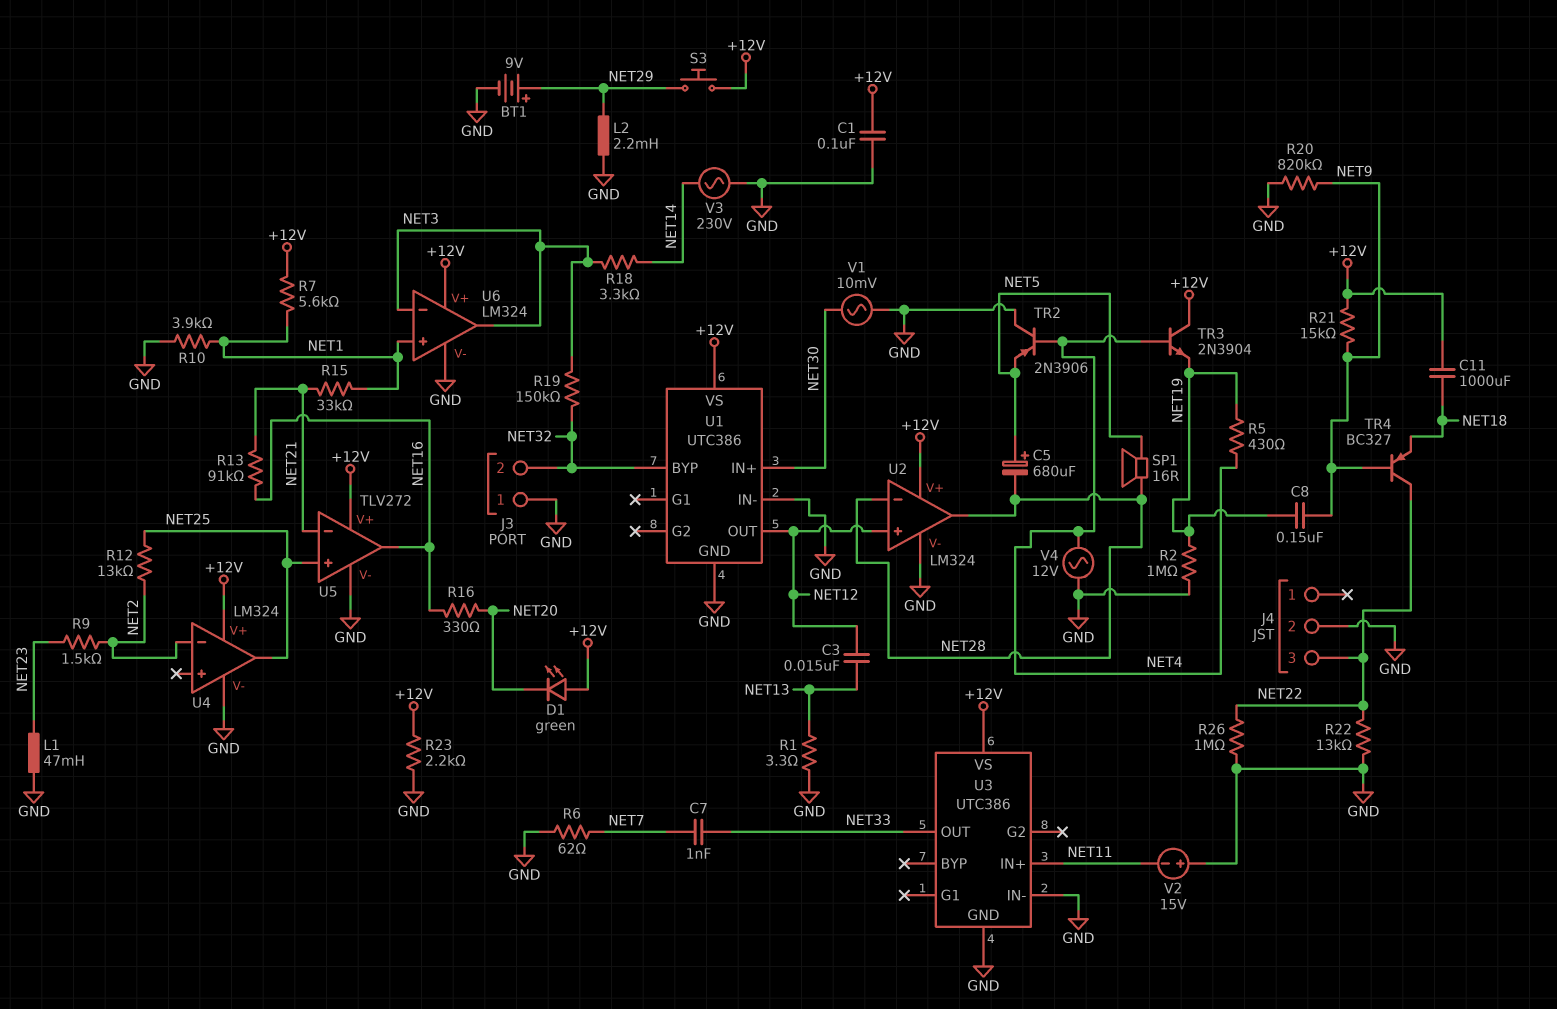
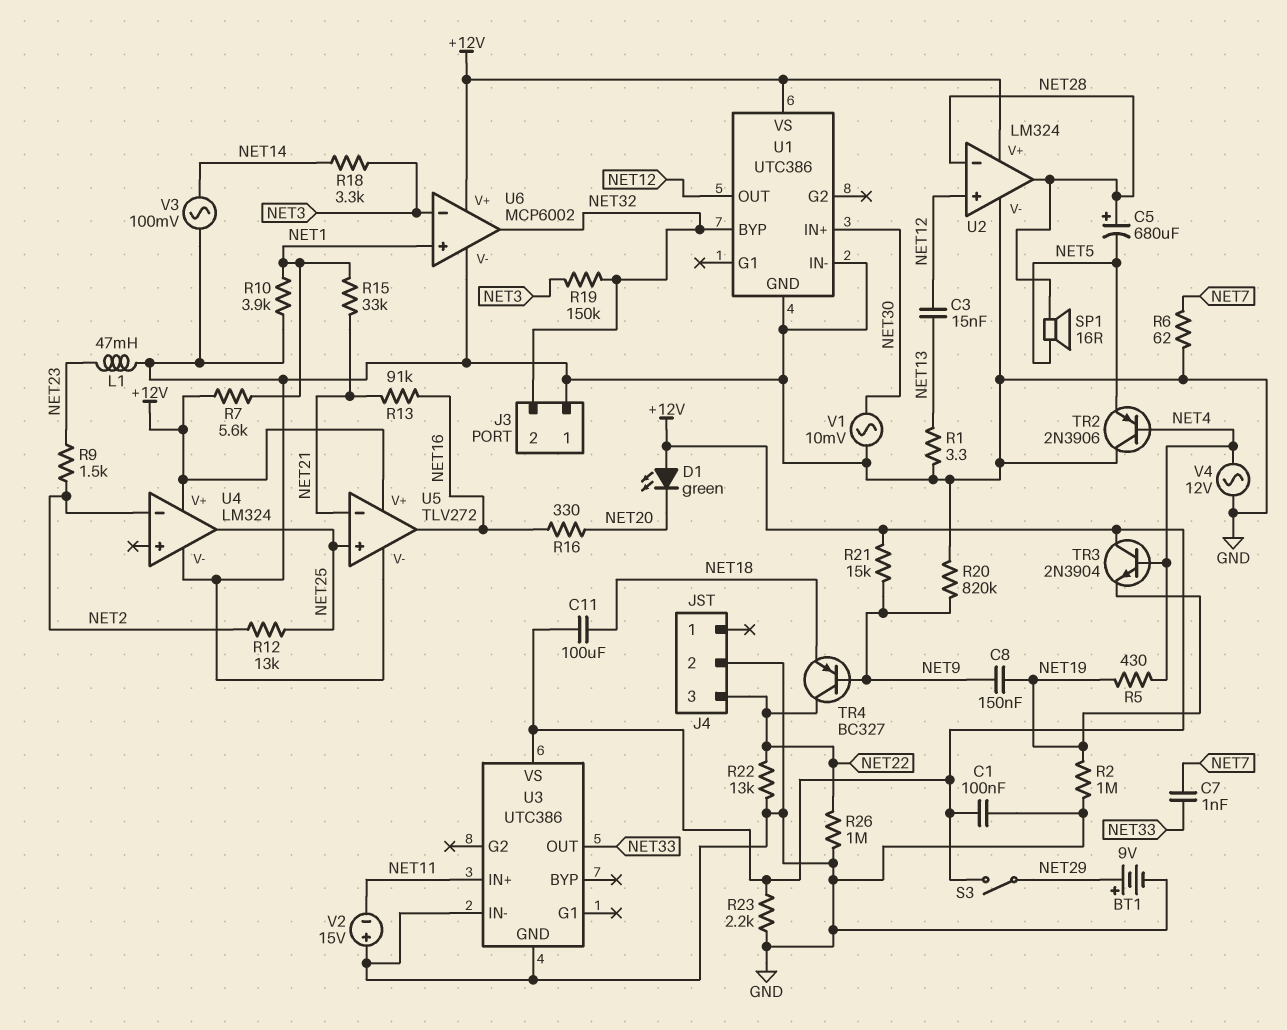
C5: 680uF (plus NET5, minus NET28) -> 680uF (plus NET28, minus NET5)
C11: 1000uF (+12V, NET18) -> 100uF (+12V, NET18)
L2: 2.2mH (GND, NET29) -> none
S3: button (+12V, NET29) -> switch (+12V, NET29)
U6: LM324 -> MCP6002
U6 pin out: NET3 -> NET32
V3: AC 230V (GND, NET14) -> AC 100mV (GND, NET14)

